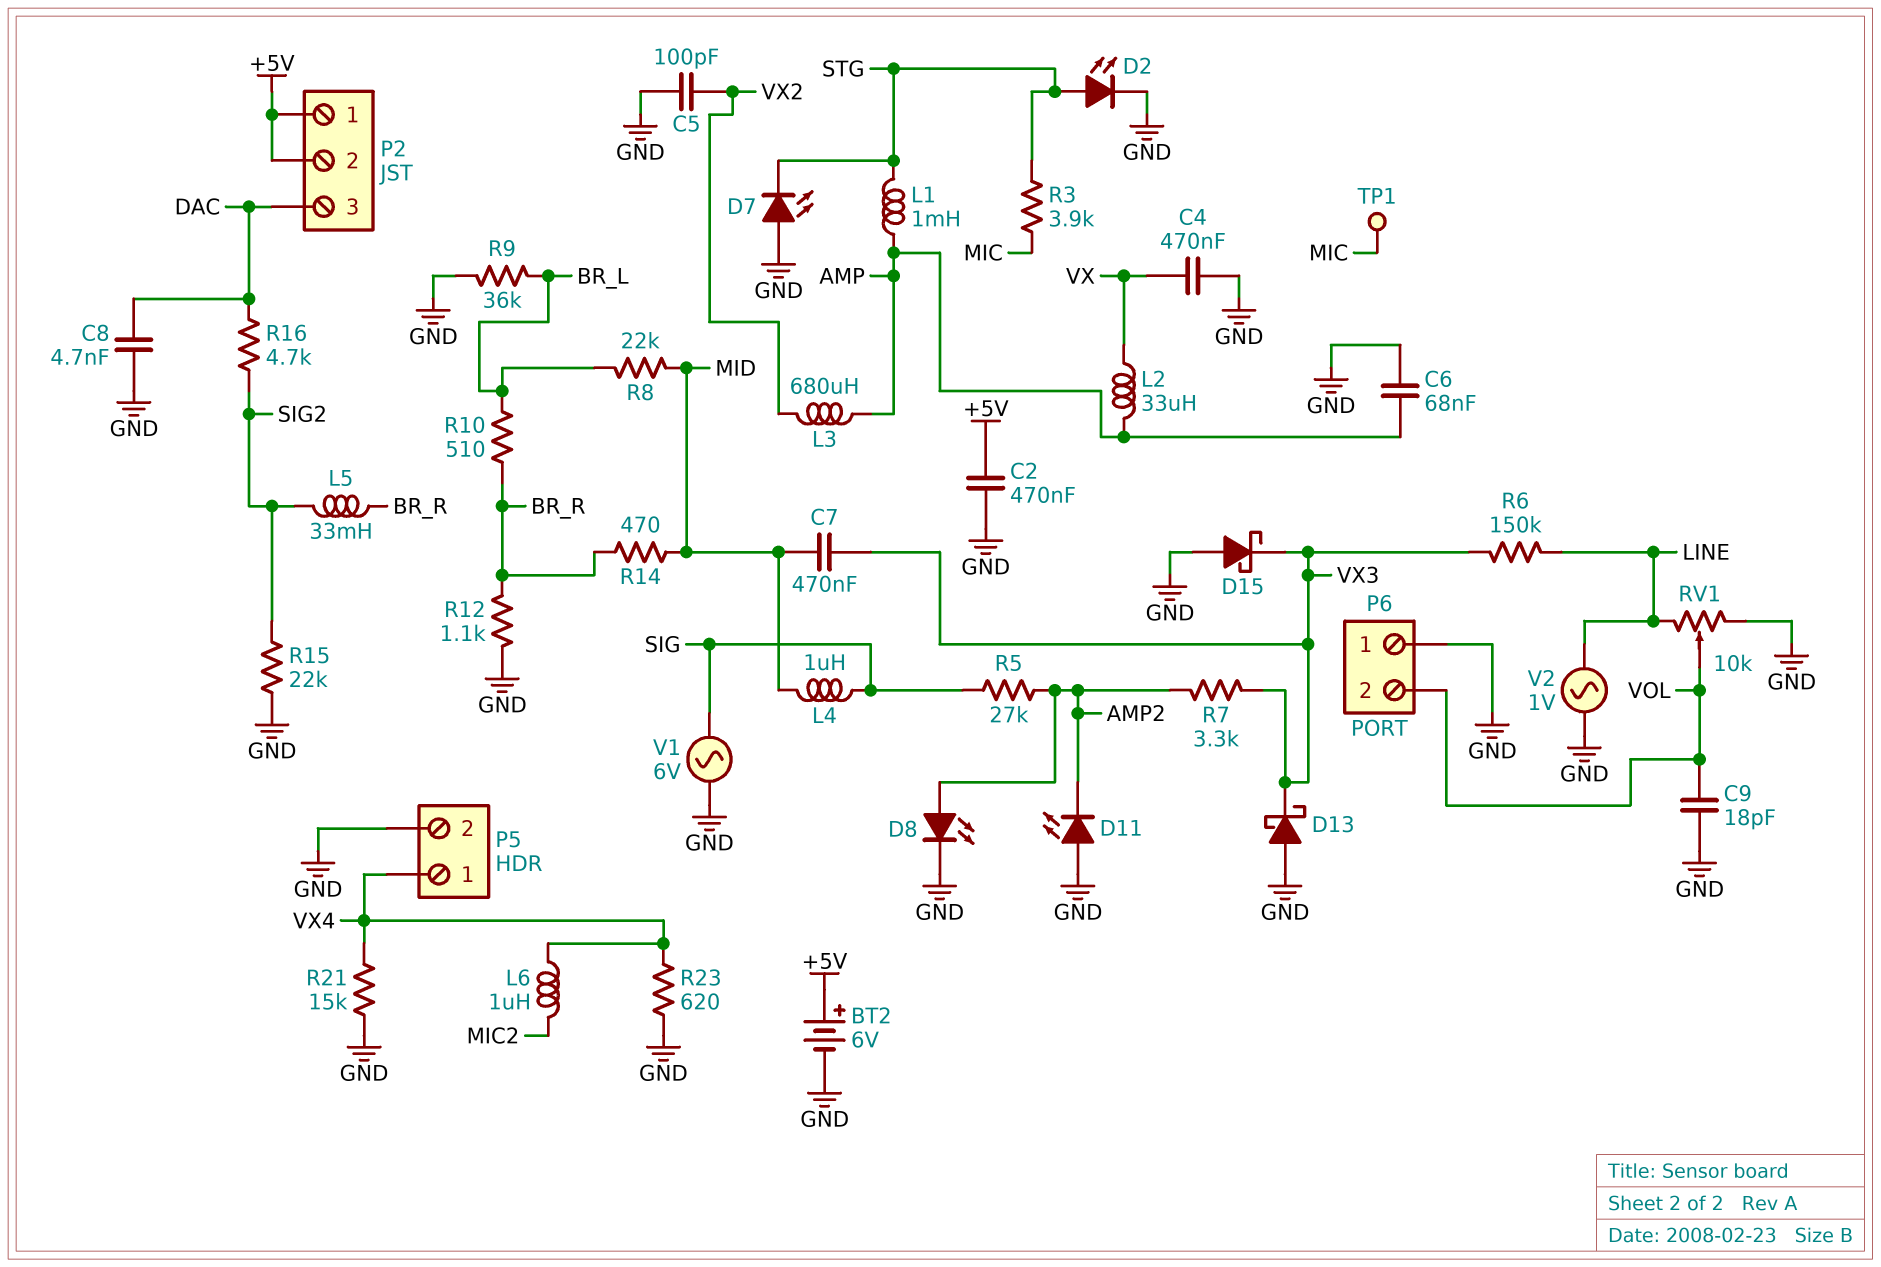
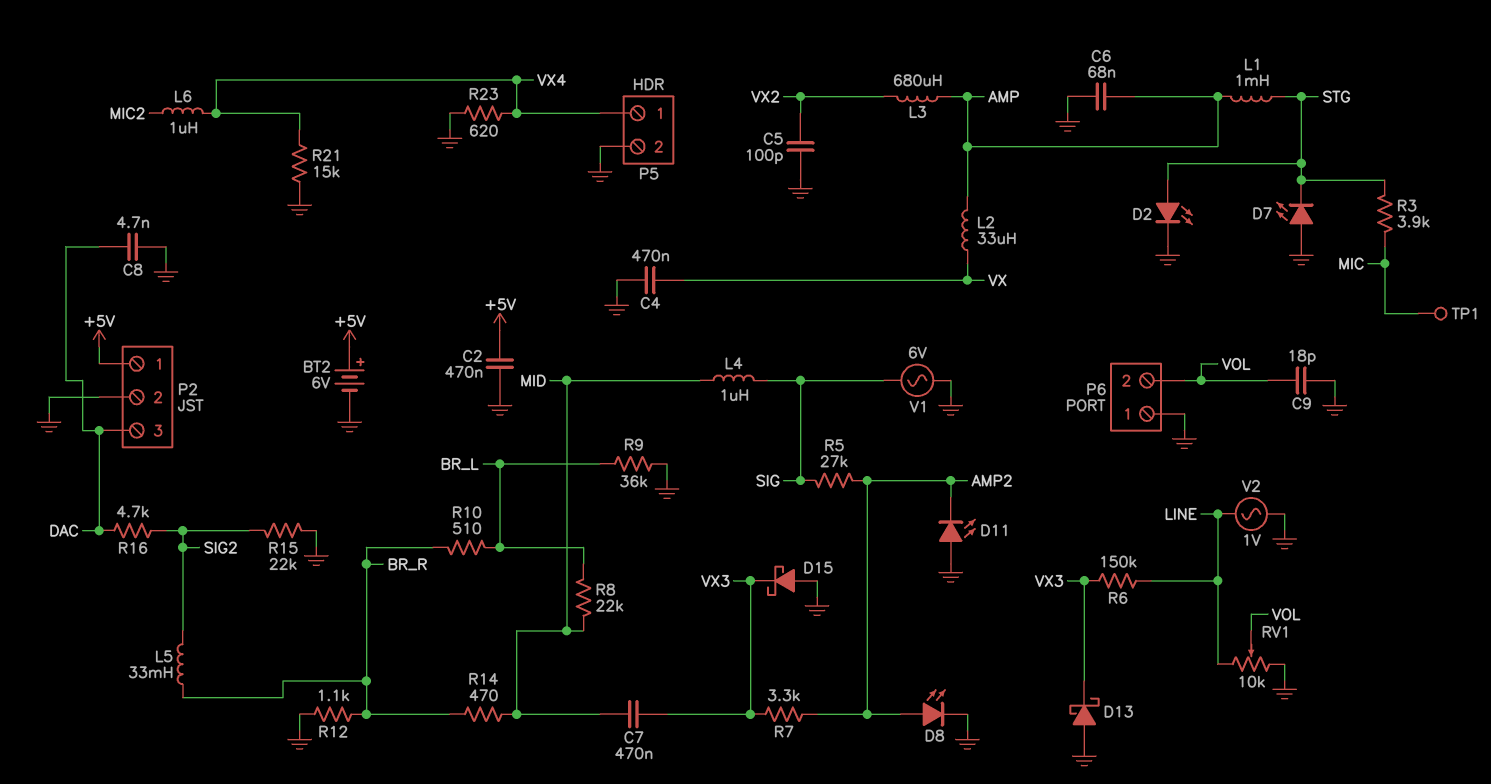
P2 pin 2: +5V -> GND

